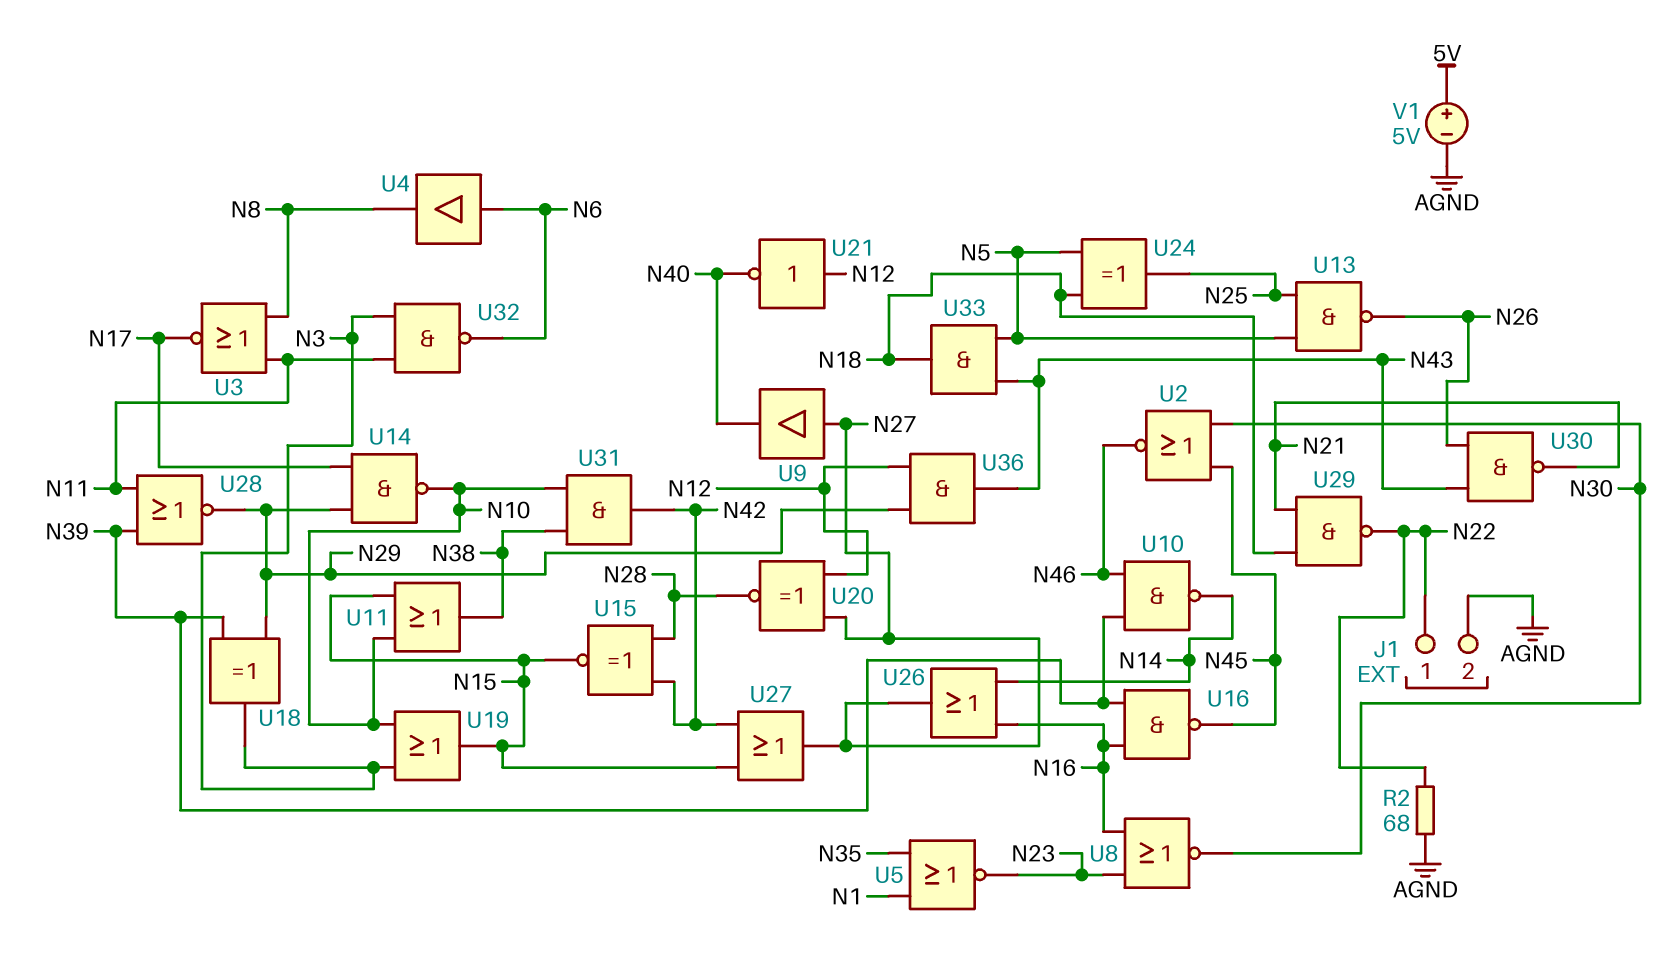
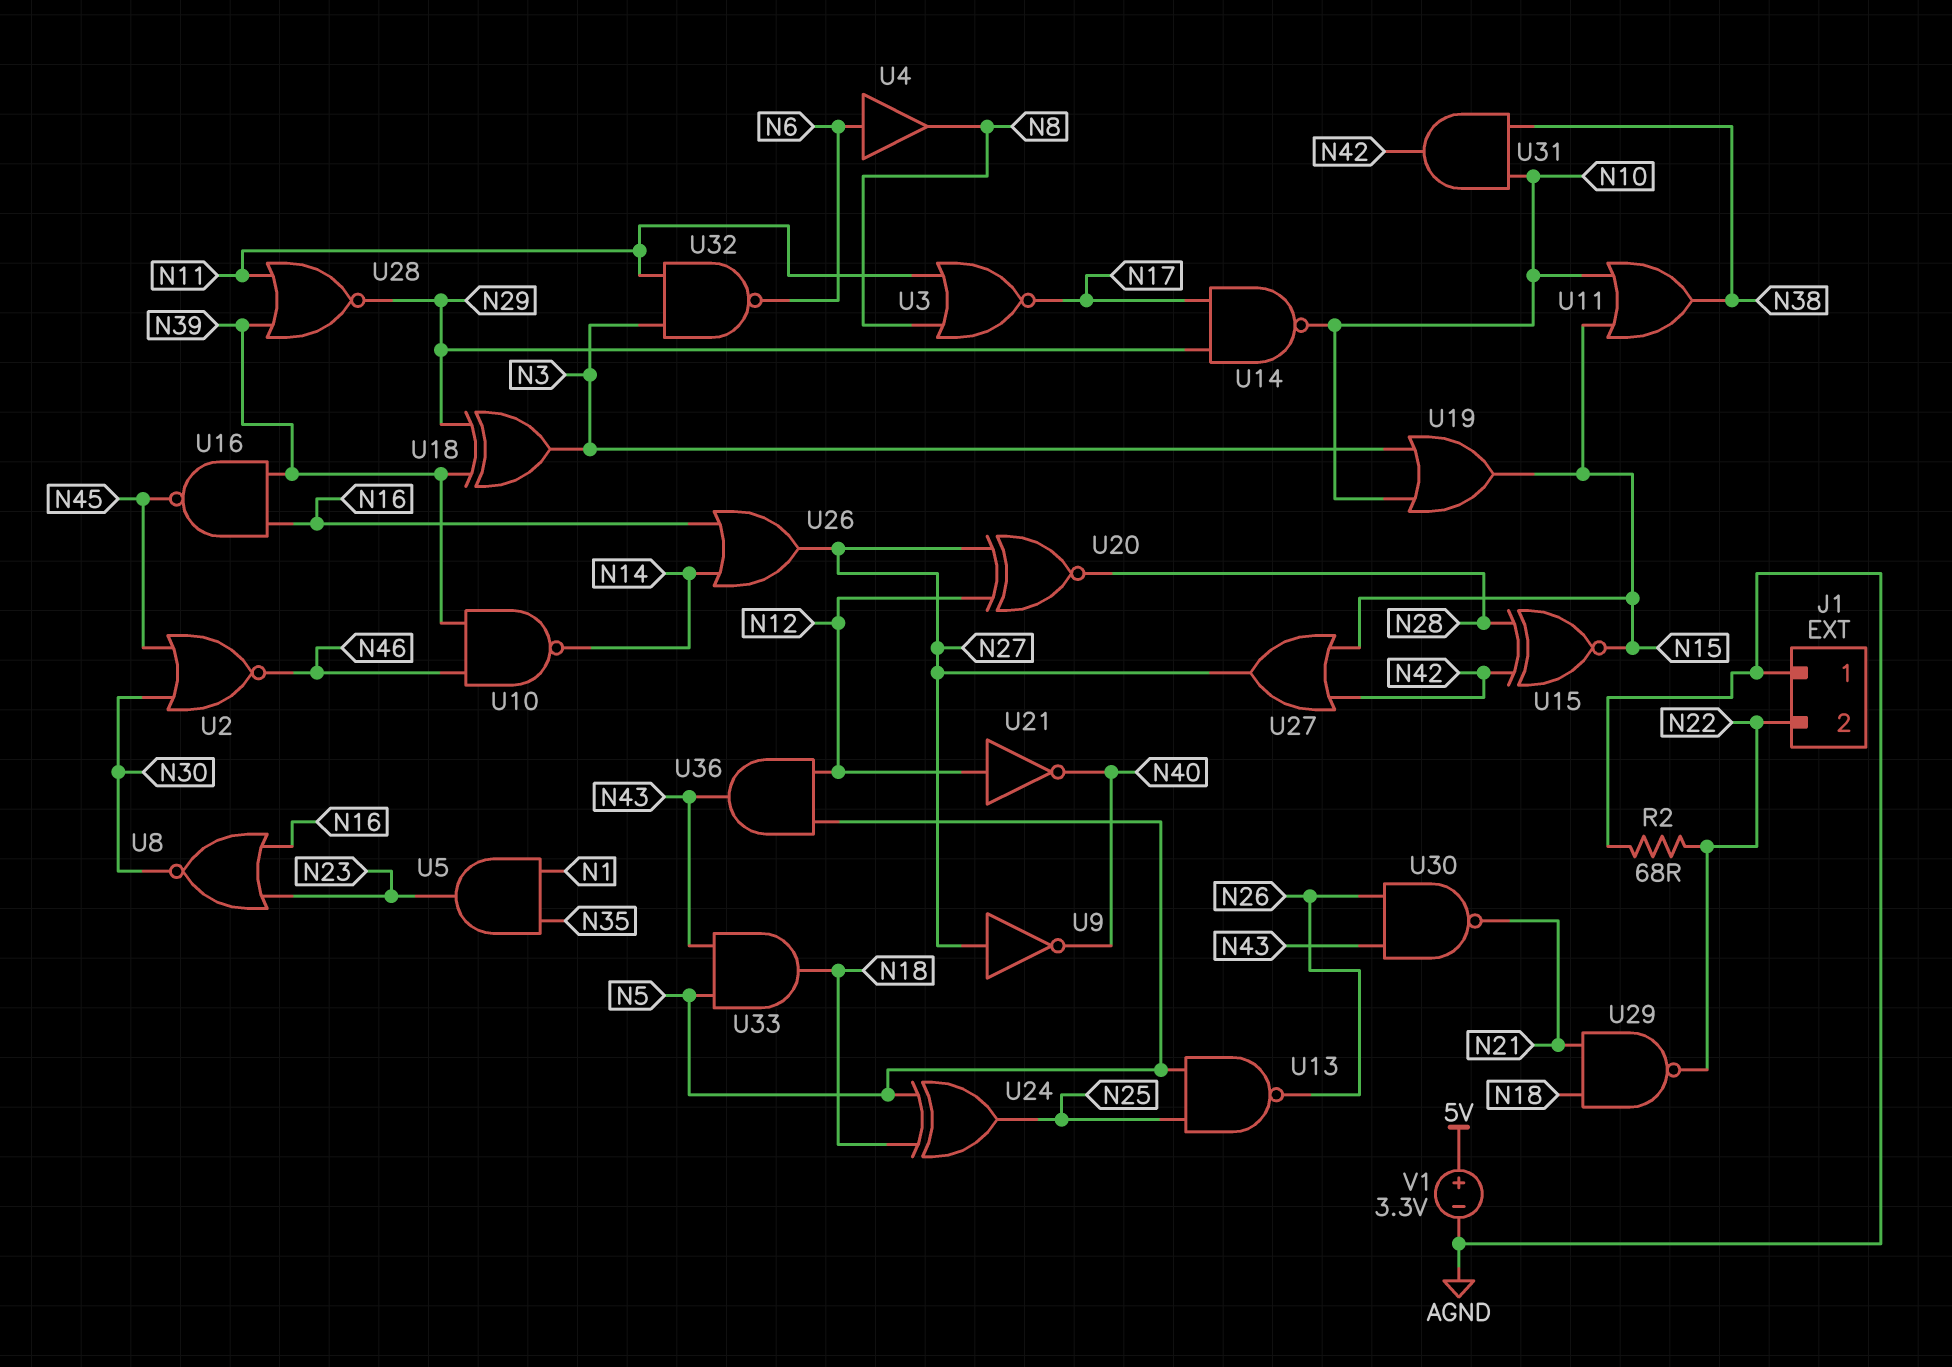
J1 pin 1: N22 -> AGND
J1 pin 2: AGND -> N22
U5: NOR (in N1, in N35, out N23) -> AND (in N1, in N35, out N23)
U9: buffer (in N27, out N40) -> NOT (in N27, out N40)
U36: AND (in N12, in N29, out N43) -> AND (in N5, in N12, out N43)
V1: 5V (plus 5V, minus AGND) -> 3.3V (plus 5V, minus AGND)

